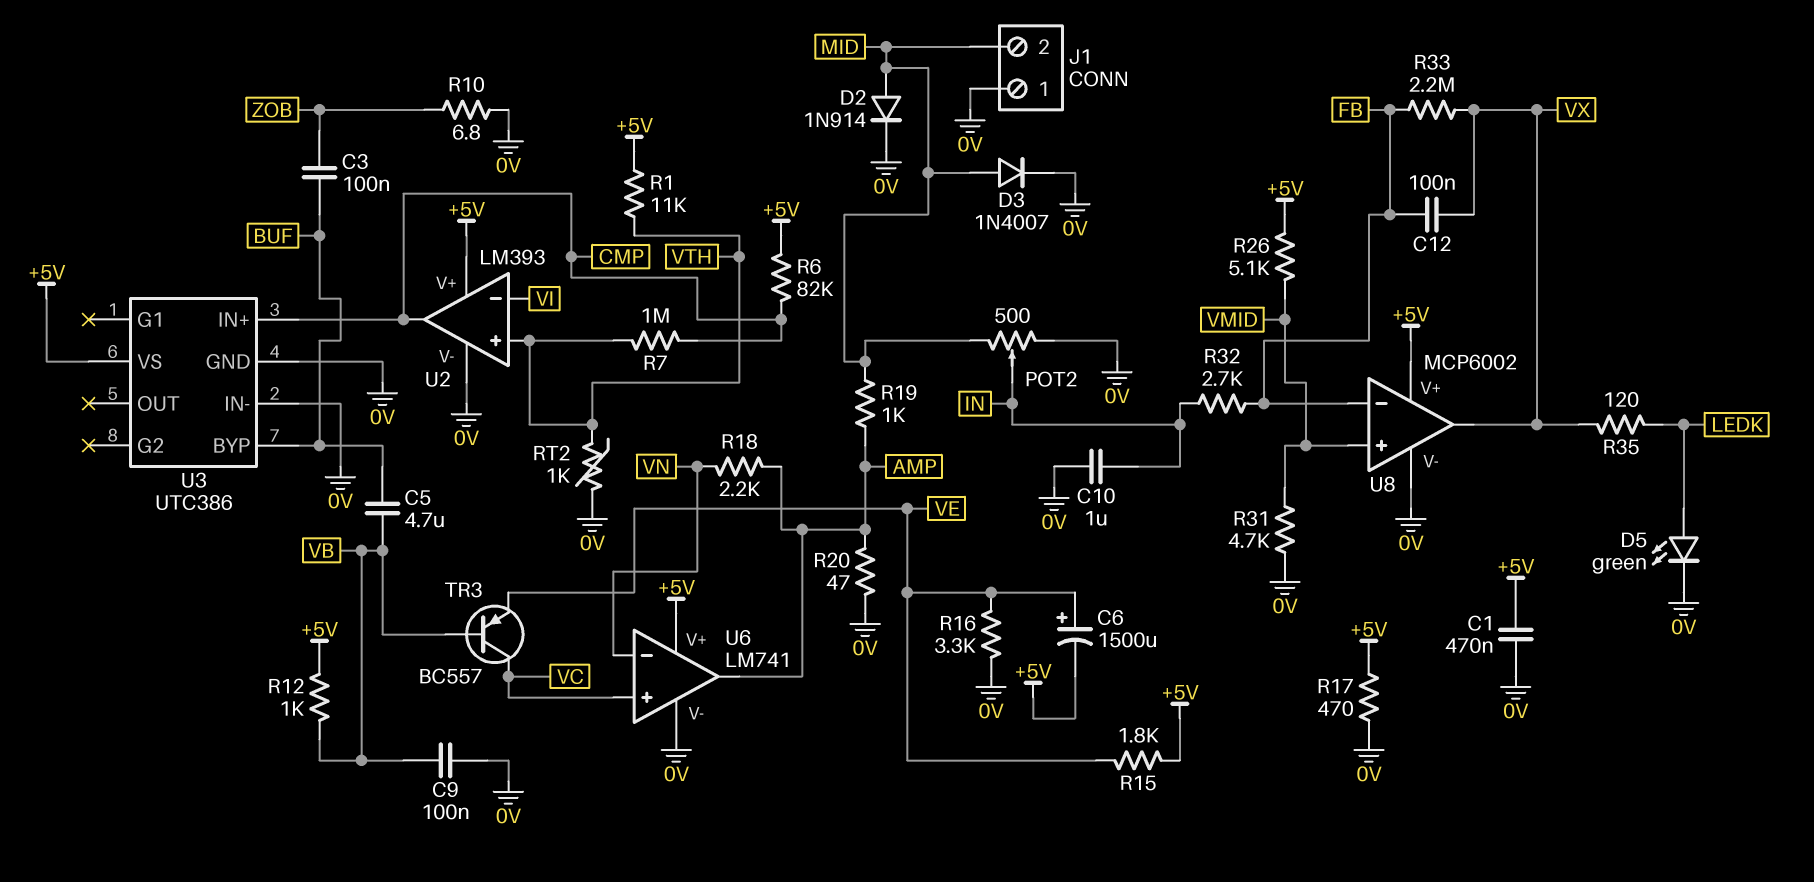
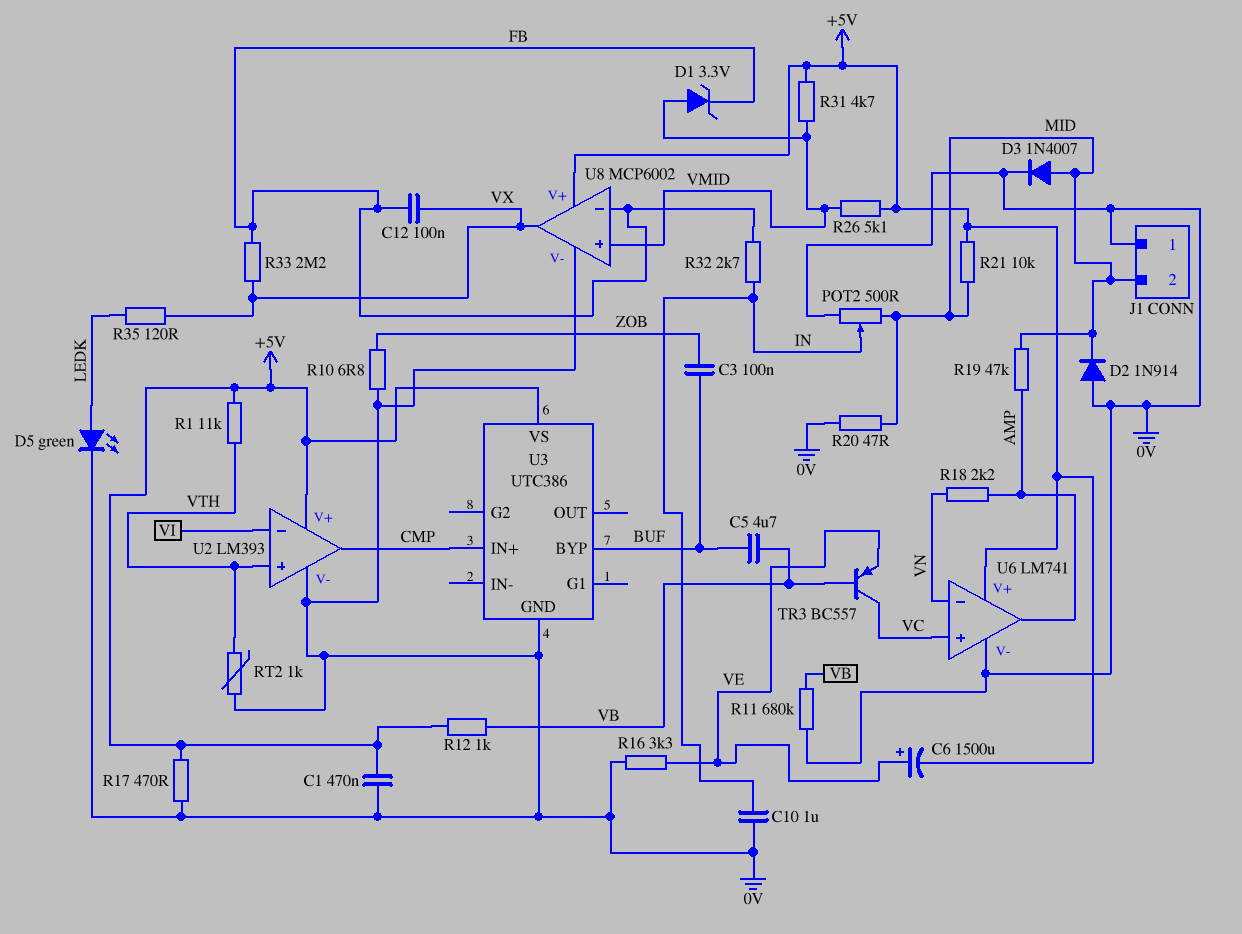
C9: 100nF (0V, VB) -> none
D1: none -> zener 3.3V (A VMID, K FB)
D2: diode 1N914 (A MID, K 0V) -> diode 1N914 (A 0V, K MID)
R6: 82k (+5V, CMP) -> none
R7: 1M (CMP, VTH) -> none
R11: none -> 680k (0V, VB)
R15: 1.8k (+5V, VE) -> none
R19: 1k (AMP, MID) -> 47k (AMP, MID)
R20: 47 (0V, AMP) -> 47 (0V, MID)
R21: none -> 10k (+5V, MID)
R31: 4.7k (0V, VMID) -> 4.7k (+5V, VMID)
U3 pin IN-: 0V -> none

